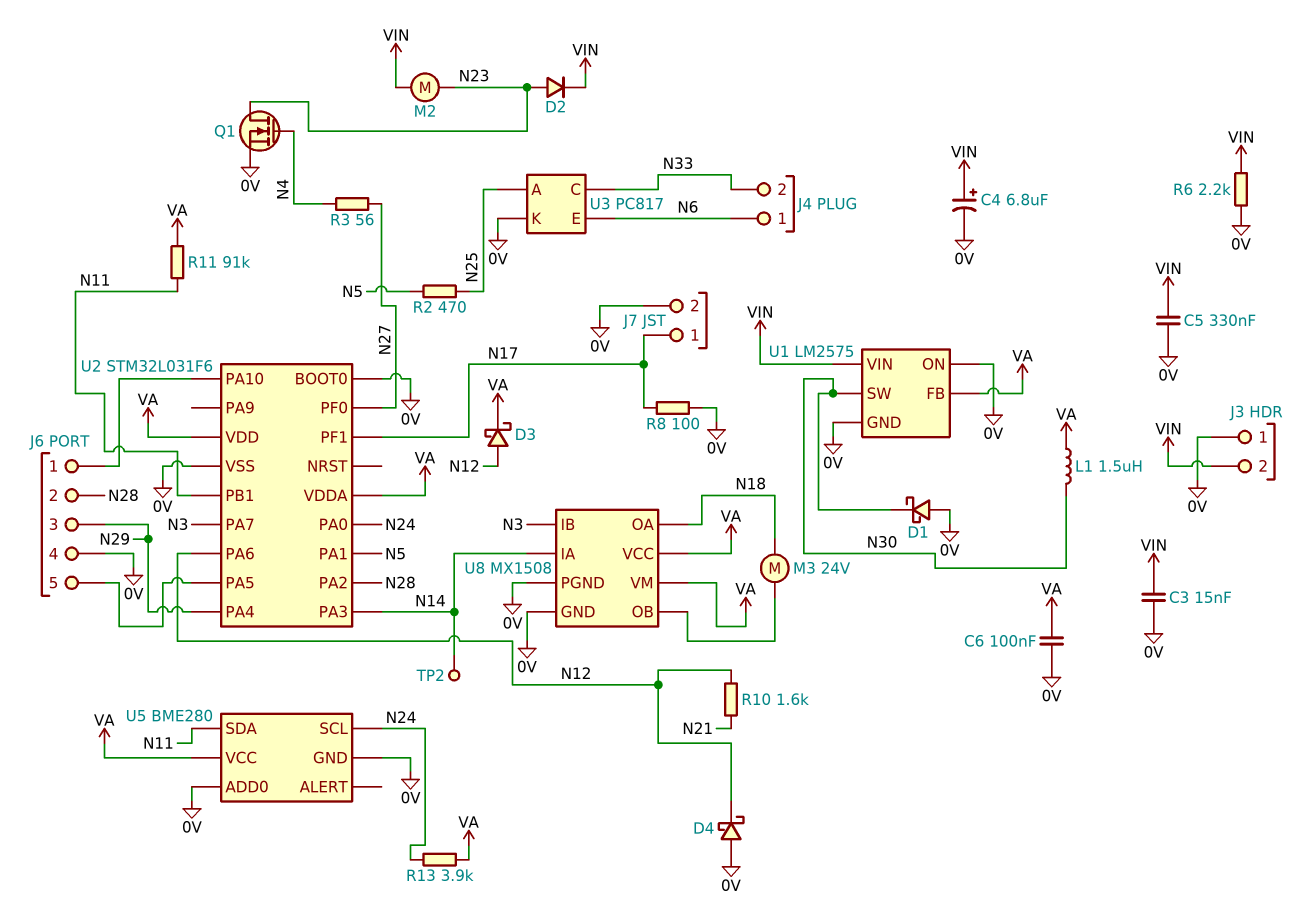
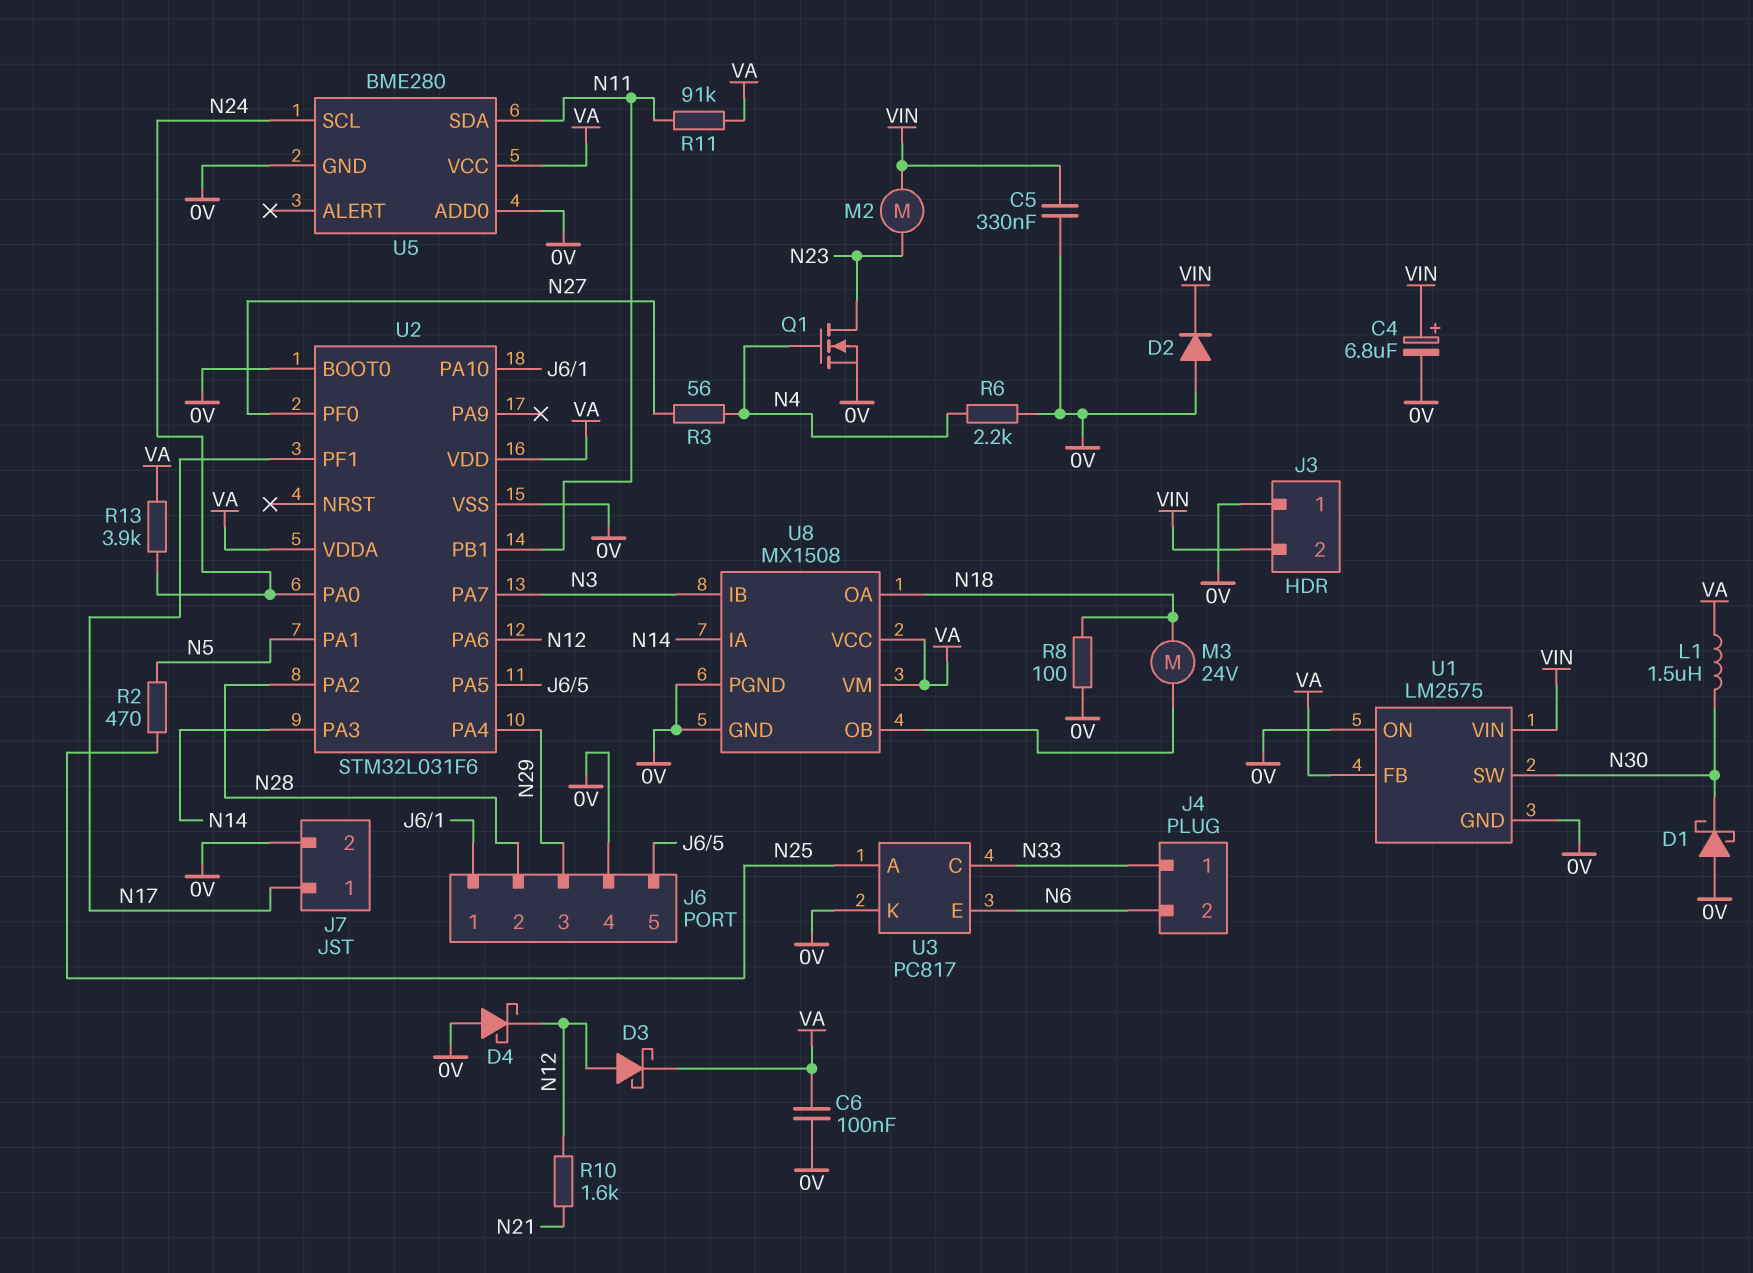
C3: 15nF (0V, VIN) -> none
D2: diode (A N23, K VIN) -> diode (A 0V, K VIN)
J4 pin 1: N6 -> N33
J4 pin 2: N33 -> N6
R6: 2.2k (0V, VIN) -> 2.2k (0V, N4)
R8: 100 (0V, N17) -> 100 (0V, N18)
TP2: test point (N14) -> none

